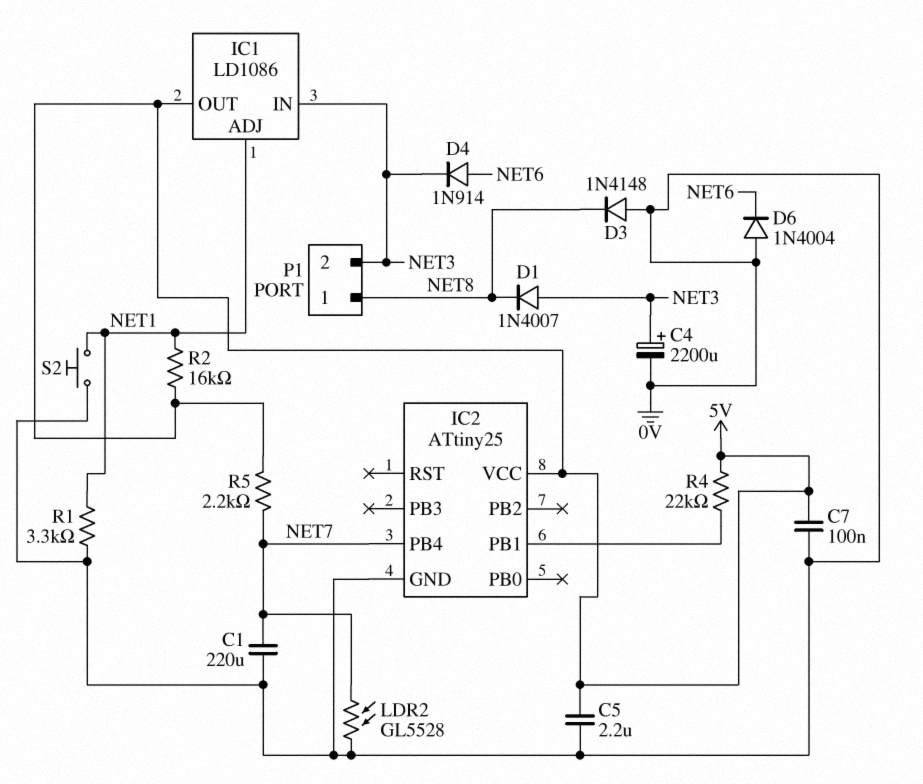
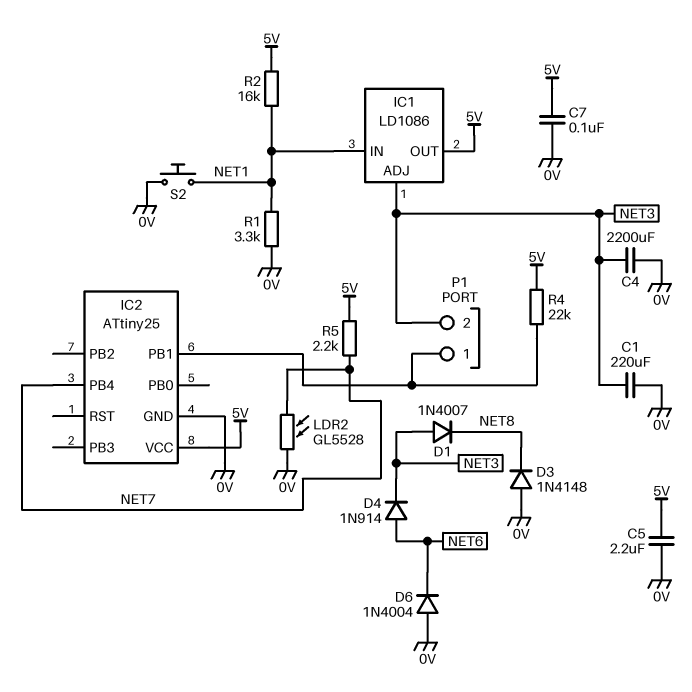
C1: 220uF (0V, NET7) -> 220uF (0V, NET3)
C4: 2200uF (plus NET3, minus 0V) -> 2200uF (0V, NET3)
IC1 pin ADJ: NET1 -> NET3
IC1 pin IN: NET3 -> NET1
P1 pin 1: NET8 -> IC2/PB1

